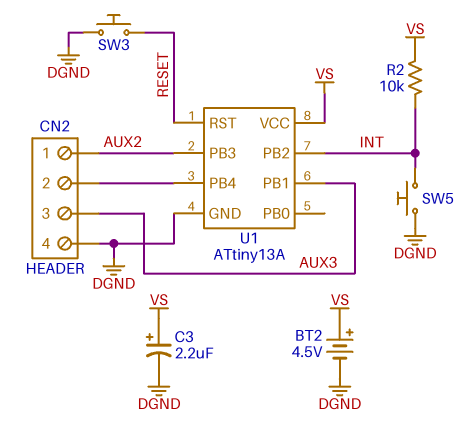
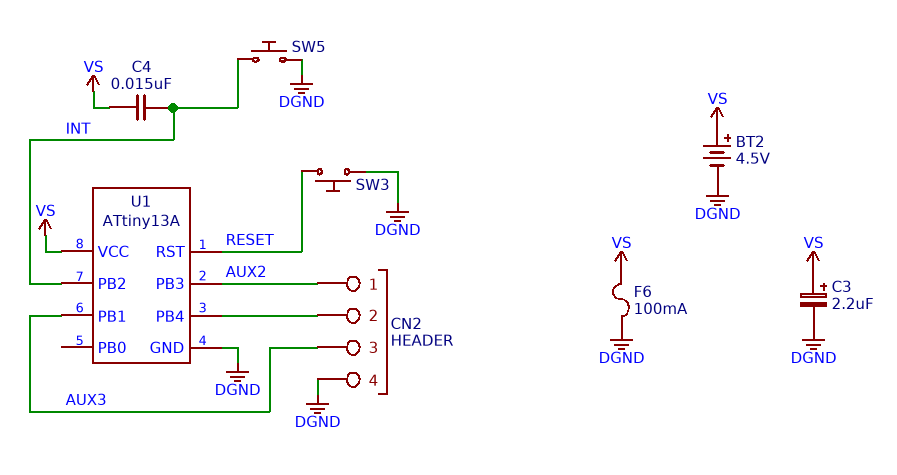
C4: none -> 15nF (INT, VS)
F6: none -> 100mA (DGND, VS)
R2: 10k (INT, VS) -> none

